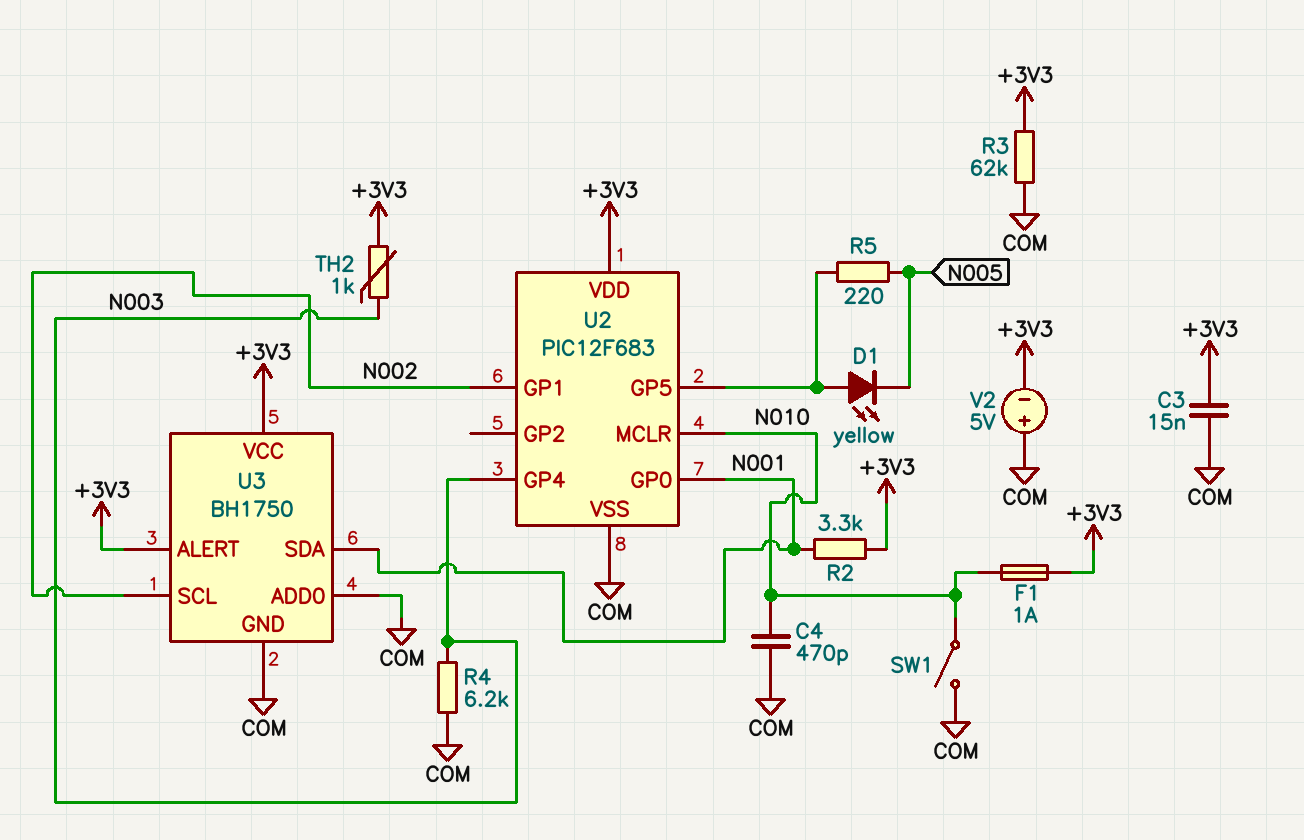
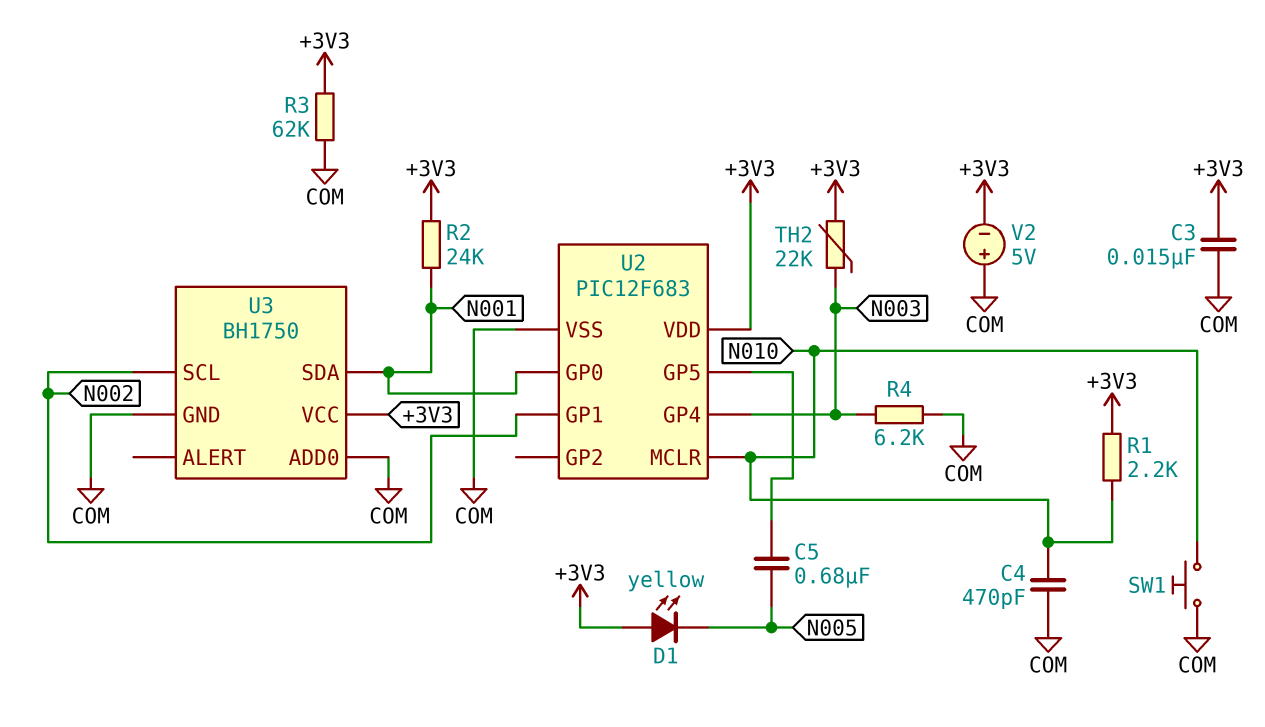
C5: none -> 680nF (N005, U2/GP5)
D1: LED yellow (A U2/GP5, K N005) -> LED yellow (A +3V3, K N005)
F1: 1A (+3V3, N010) -> none
R1: none -> 2.2k (+3V3, N010)
R2: 3.3k (+3V3, N001) -> 24k (+3V3, N001)
R5: 220 (N005, U2/GP5) -> none
SW1: switch (COM, N010) -> button (COM, N010)
TH2: 1k (+3V3, N003) -> 22k (+3V3, N003)
U3 pin ALERT: +3V3 -> none

